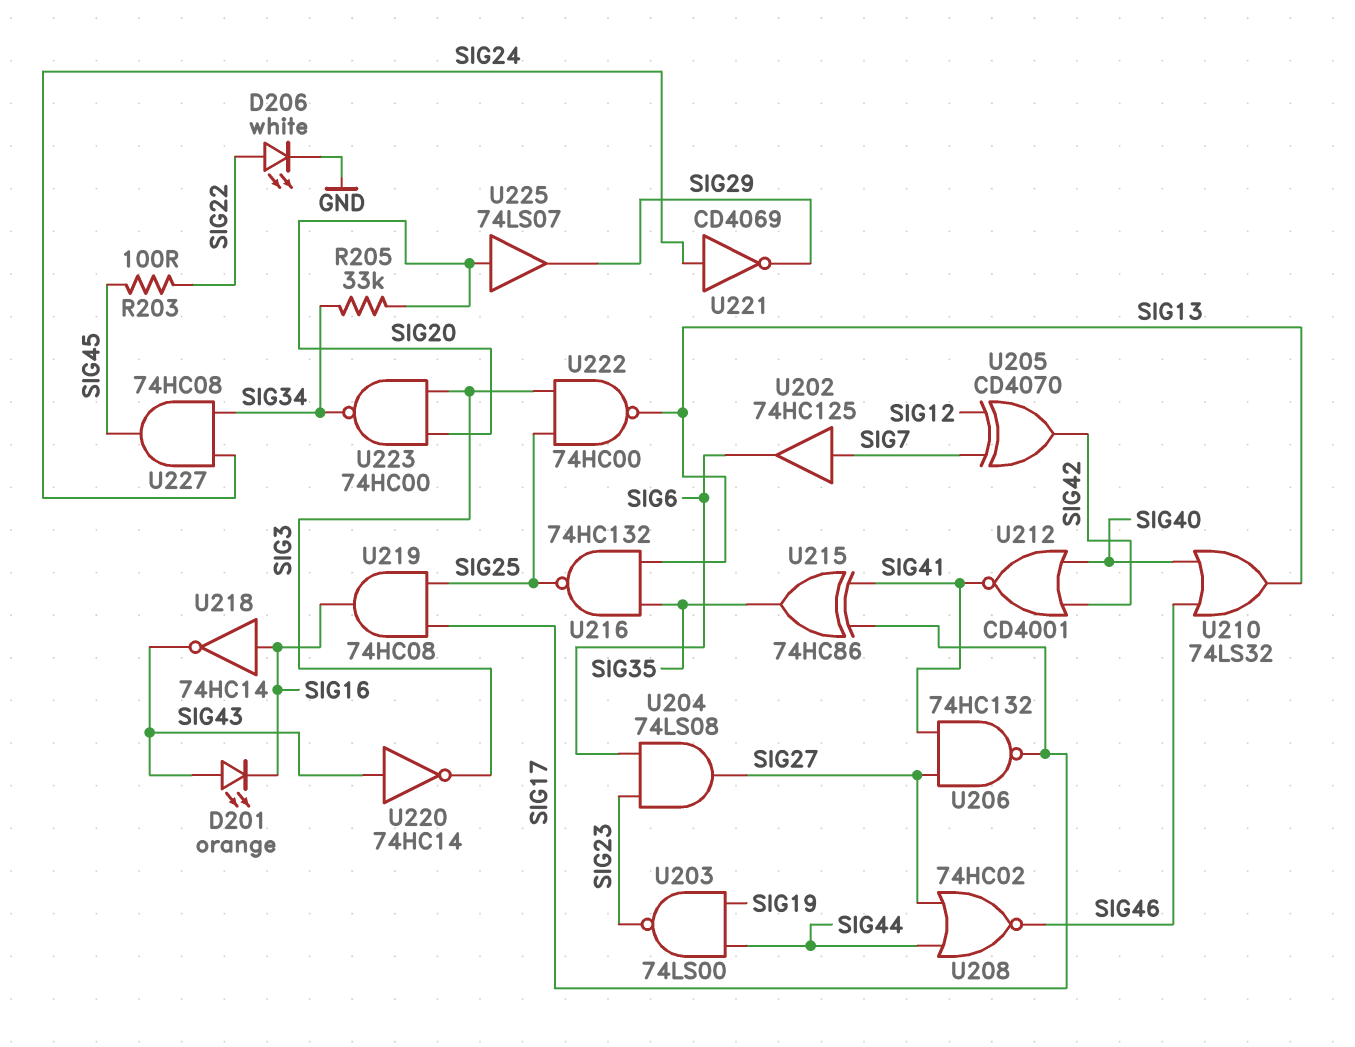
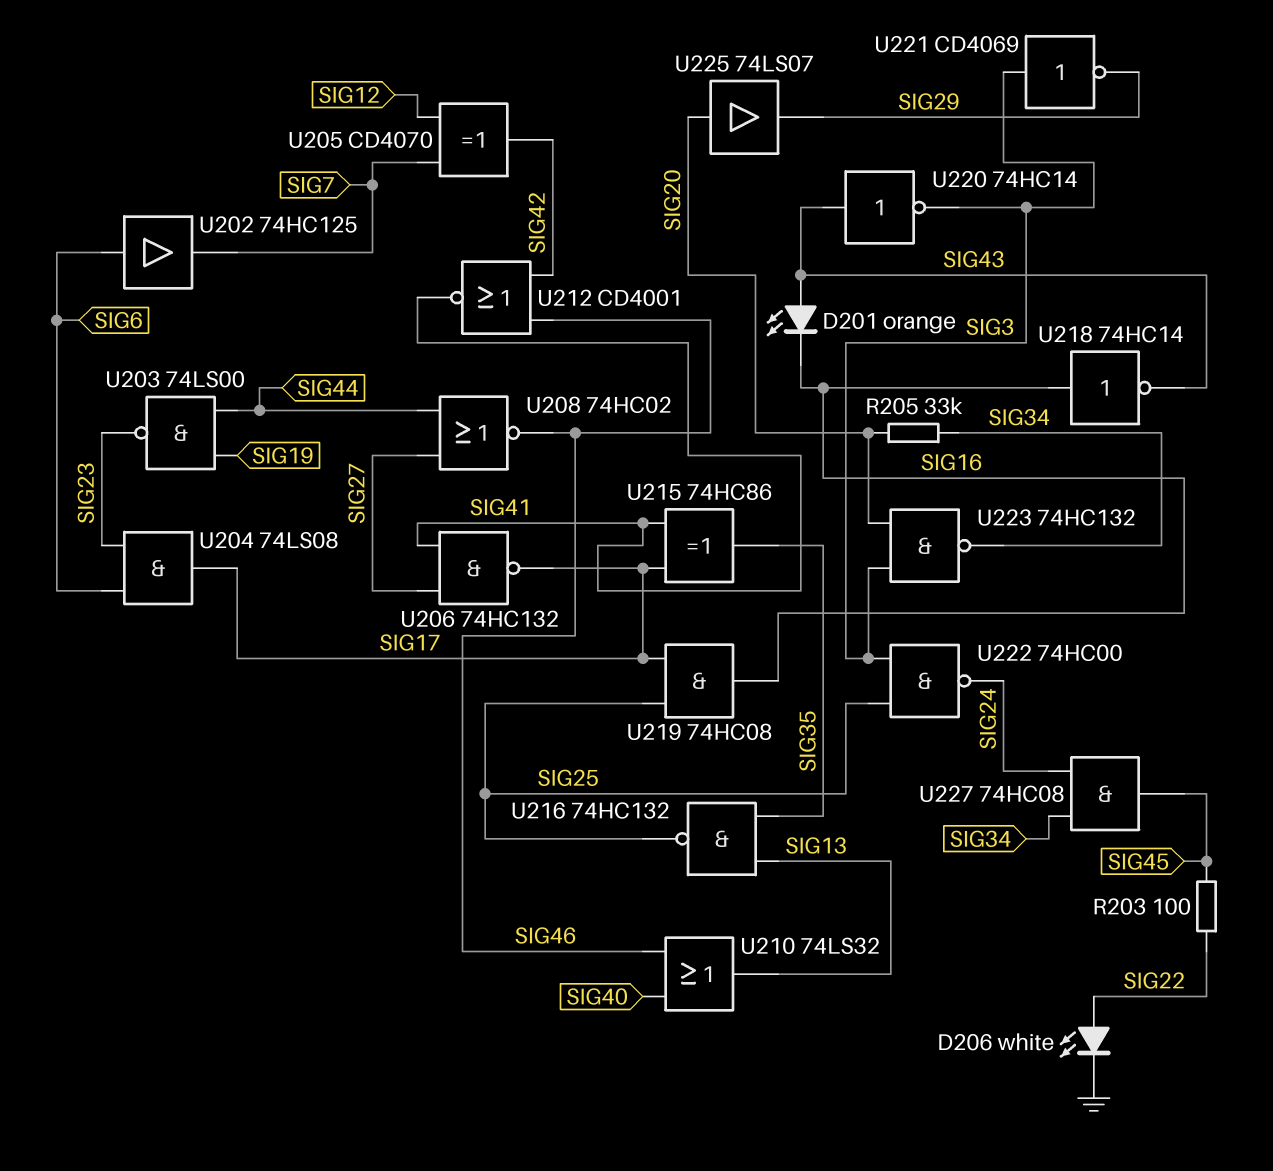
U202: buffer 74HC125 (in SIG7, out SIG6) -> buffer 74HC125 (in SIG6, out SIG7)
U204: AND 74LS08 (in SIG6, in SIG23, out SIG27) -> AND 74LS08 (in SIG6, in SIG23, out SIG17)
U212: NOR CD4001 (in SIG40, in SIG42, out SIG41) -> NOR CD4001 (in SIG42, in SIG46, out SIG41)
U221: NOT CD4069 (in SIG24, out SIG29) -> NOT CD4069 (in SIG3, out SIG29)
U222: NAND 74HC00 (in SIG3, in SIG25, out SIG13) -> NAND 74HC00 (in SIG3, in SIG25, out SIG24)
U223: NAND 74HC00 (in SIG3, in SIG20, out SIG34) -> NAND 74HC132 (in SIG3, in SIG20, out SIG34)

